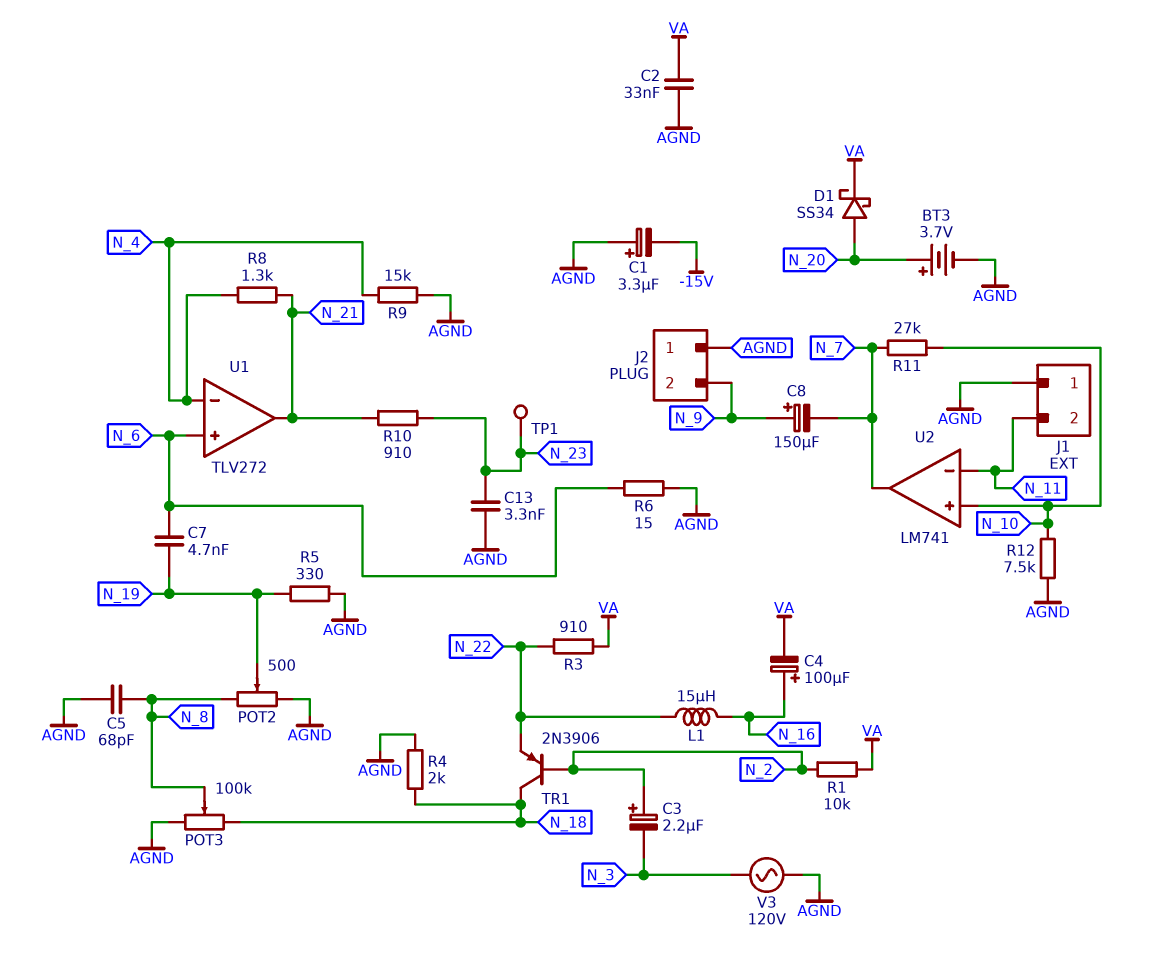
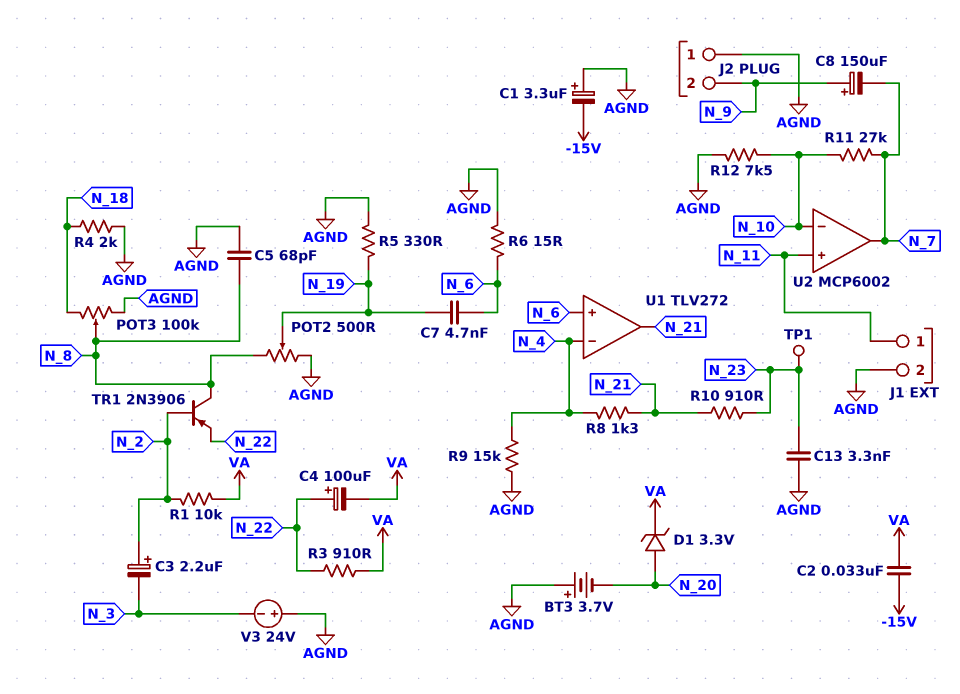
BT3: 3.7V (plus N_20, minus AGND) -> 3.7V (plus AGND, minus N_20)
C2: 33nF (AGND, VA) -> 33nF (-15V, VA)
C4: 100uF (plus N_16, minus VA) -> 100uF (plus N_22, minus VA)
D1: schottky SS34 (A N_20, K VA) -> zener 3.3V (A N_20, K VA)
J1 pin 1: AGND -> N_11
J1 pin 2: N_11 -> AGND
L1: 15uH (N_16, N_22) -> none
TR1: PNP 2N3906 (B N_2, C N_18, E N_22) -> PNP 2N3906 (B N_2, C N_8, E N_22)
U2: LM741 -> MCP6002
U2 pin in+: N_10 -> N_11
U2 pin in-: N_11 -> N_10
V3: AC 120V (AGND, N_3) -> 24V (plus AGND, minus N_3)

